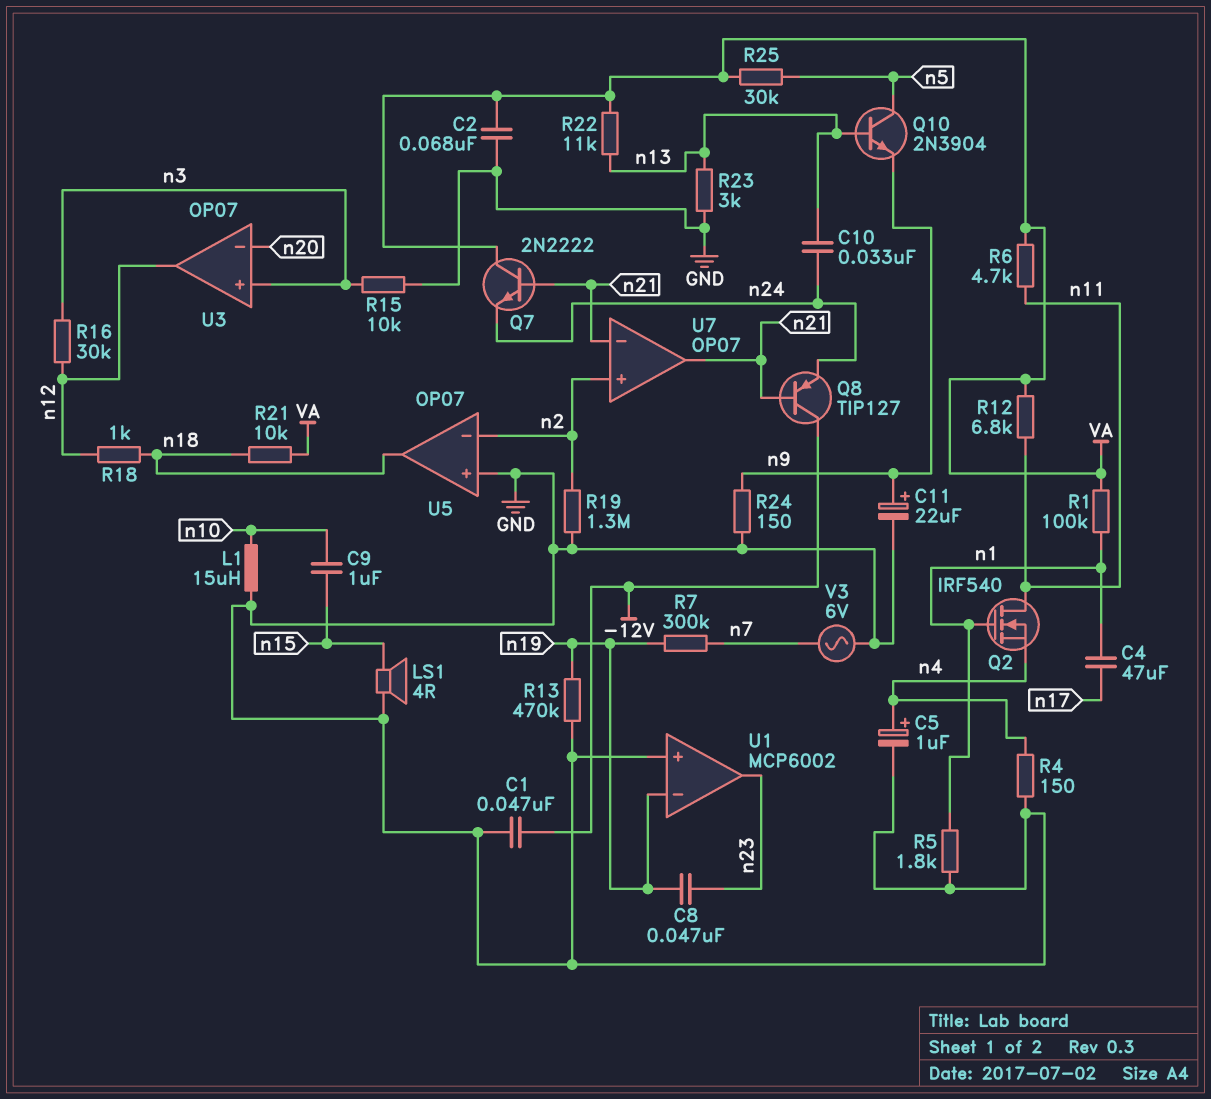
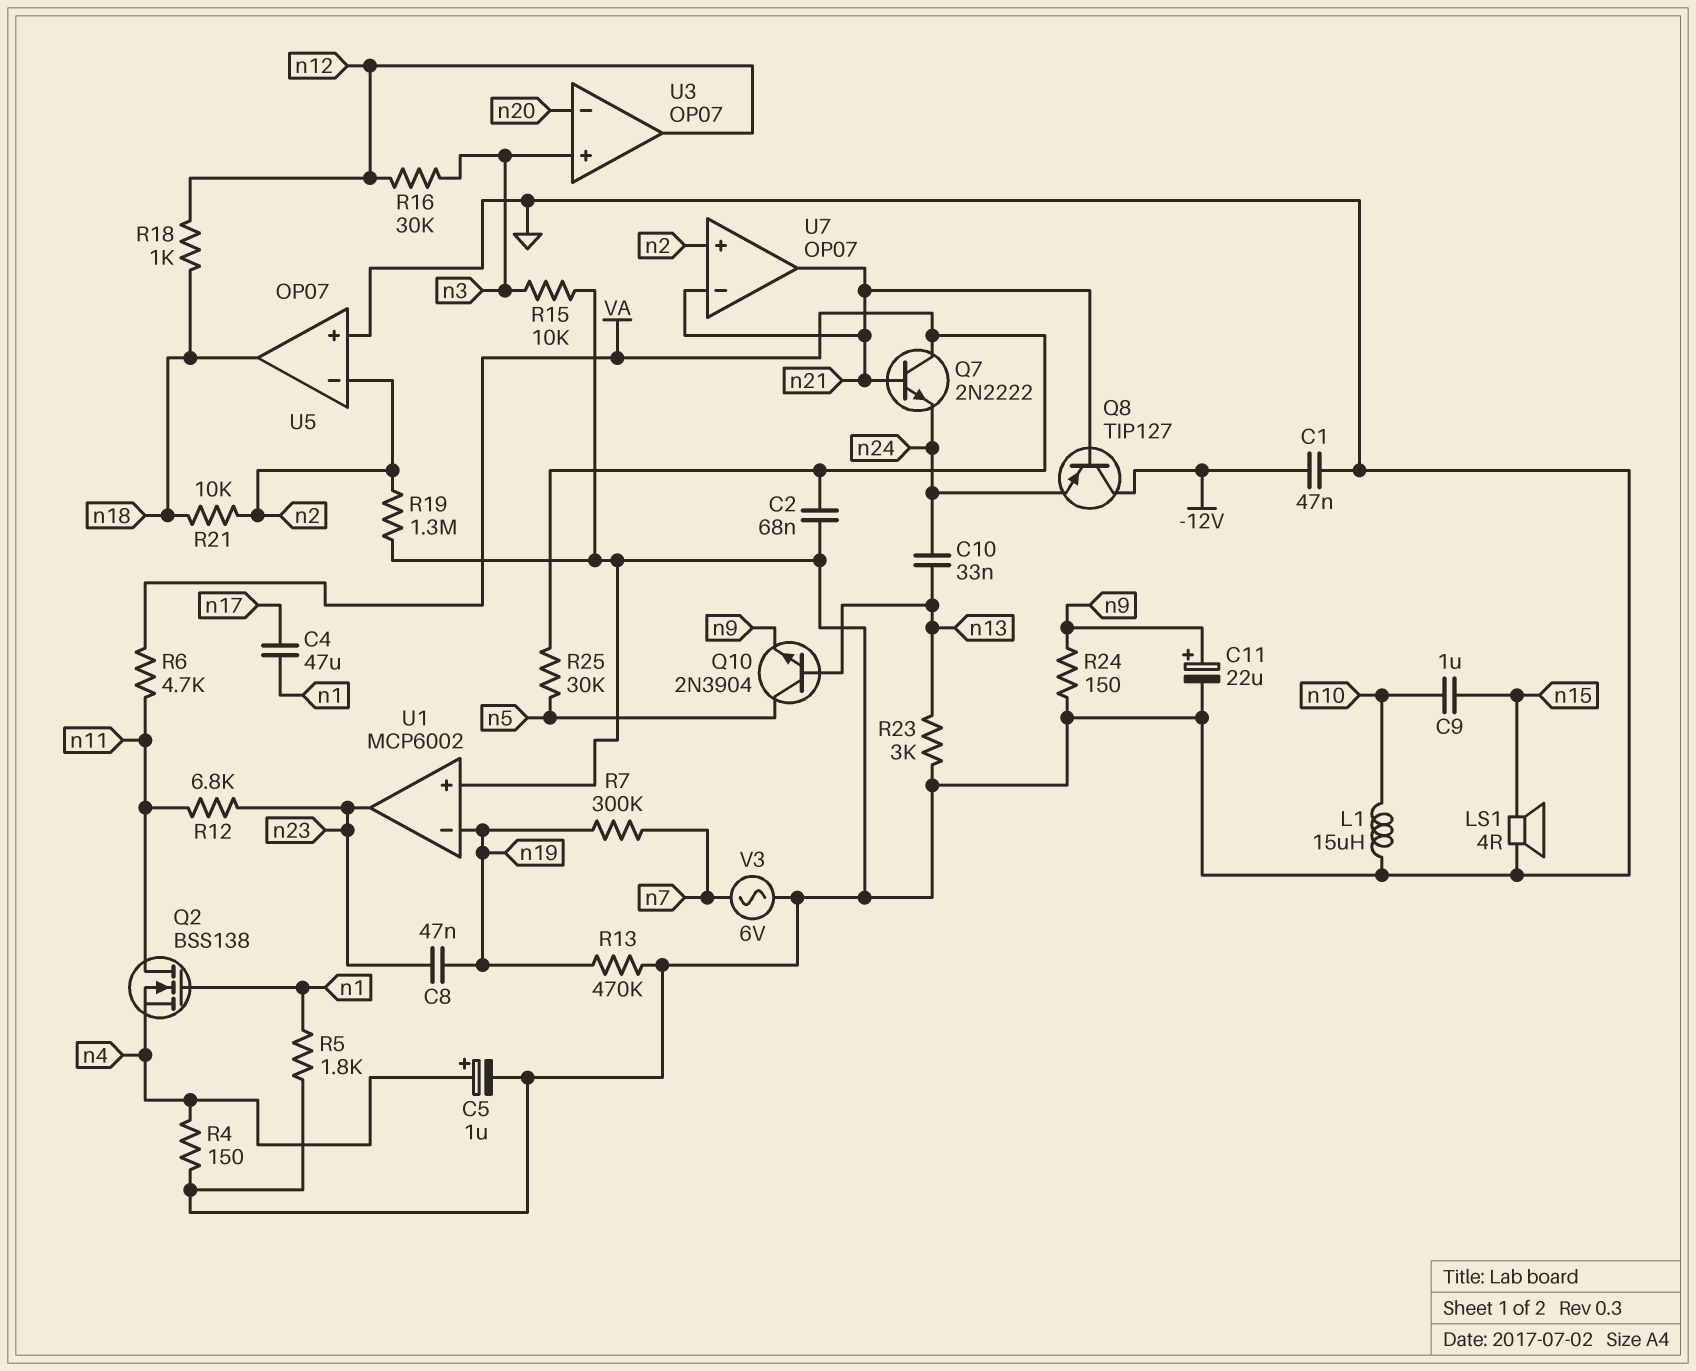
Q2: NMOS IRF540 (G n1, D n11, S n4) -> NMOS BSS138 (G n1, D n11, S n4)
R1: 100k (VA, n1) -> none
R12: 6.8k (VA, n11) -> 6.8k (n11, n23)
R21: 10k (VA, n18) -> 10k (n2, n18)
R22: 11k (VA, n13) -> none

